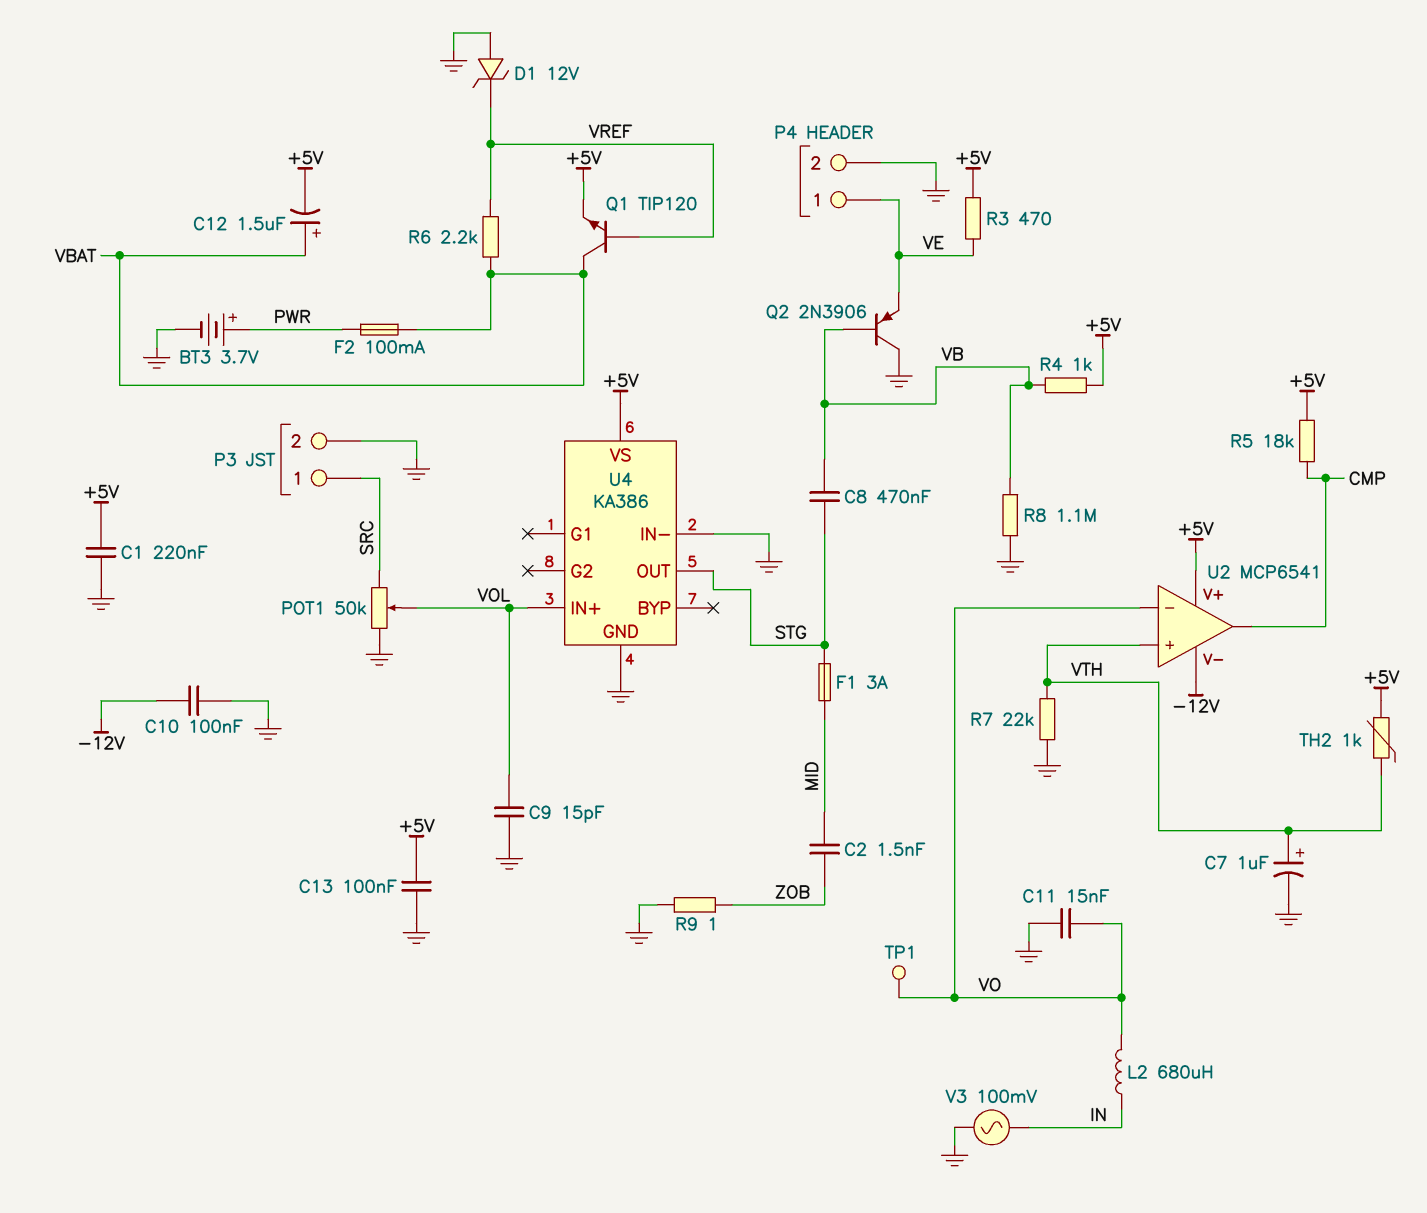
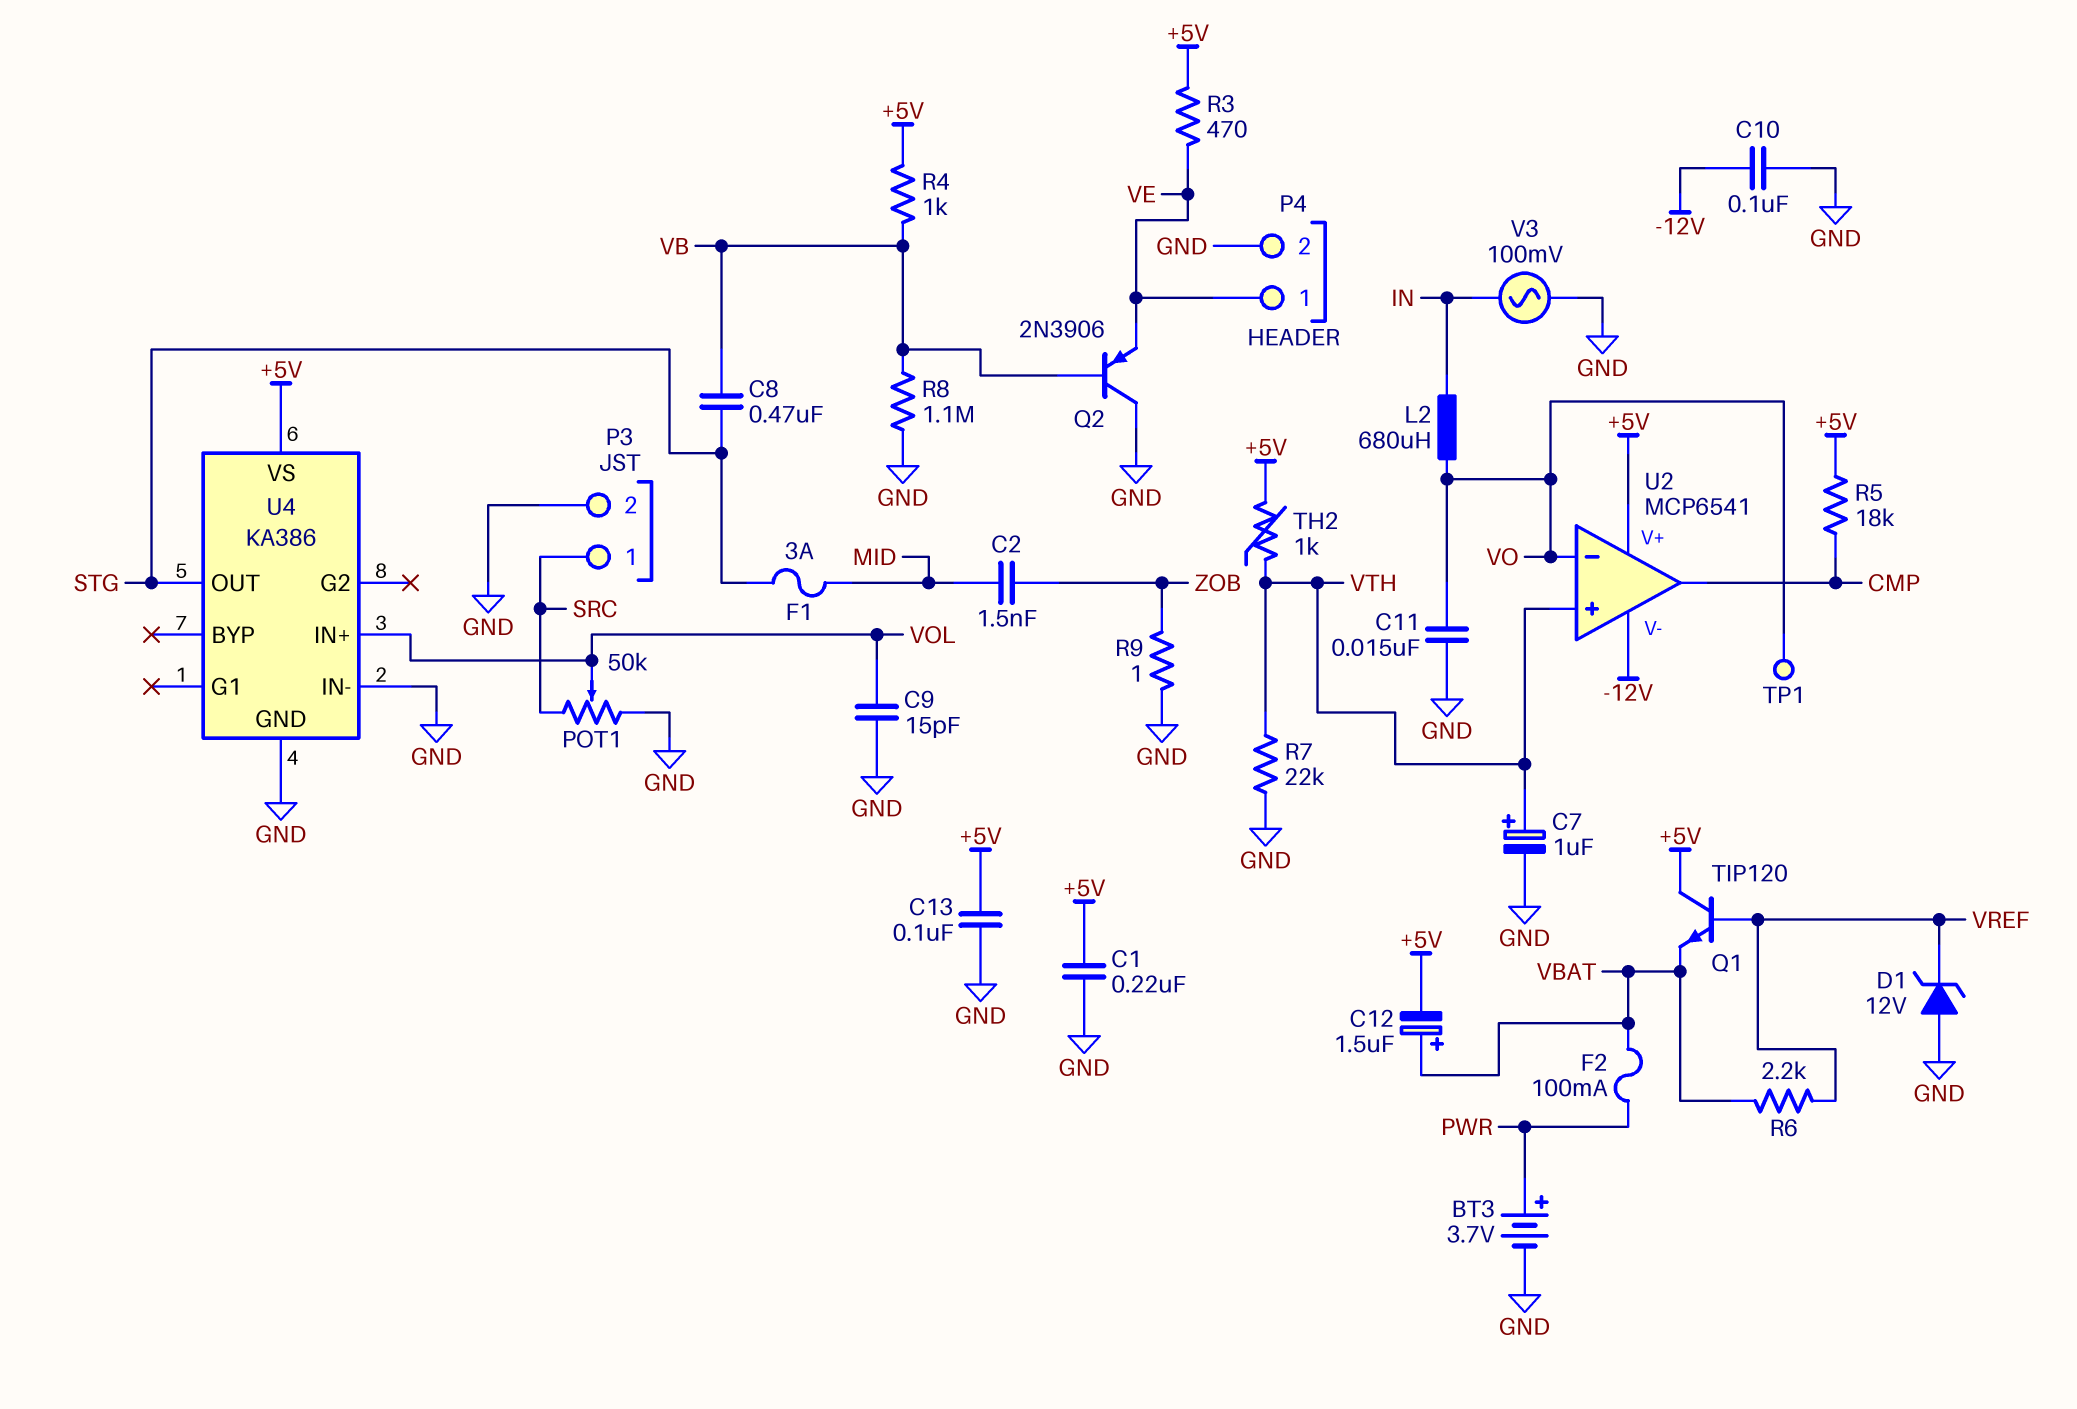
Q1: NPN TIP120 (B VREF, C VBAT, E +5V) -> NPN TIP120 (B VREF, C +5V, E VBAT)

